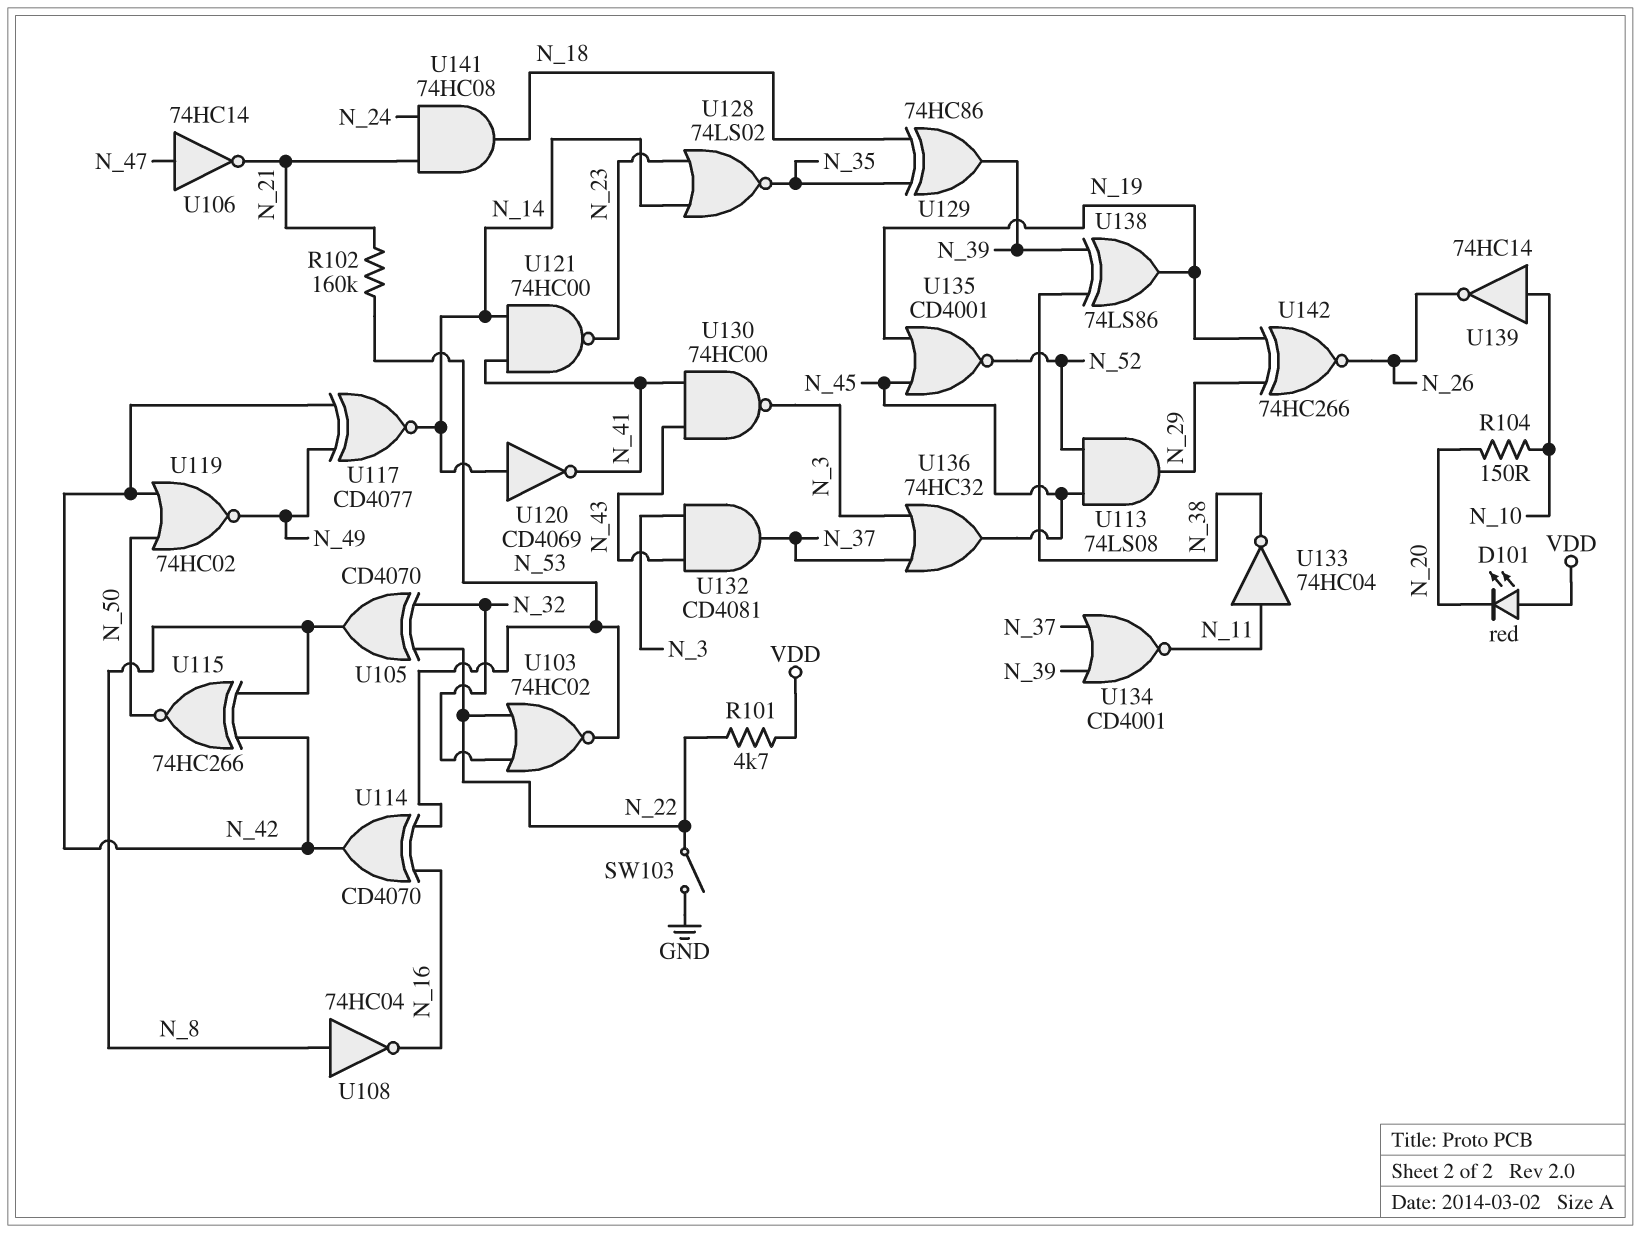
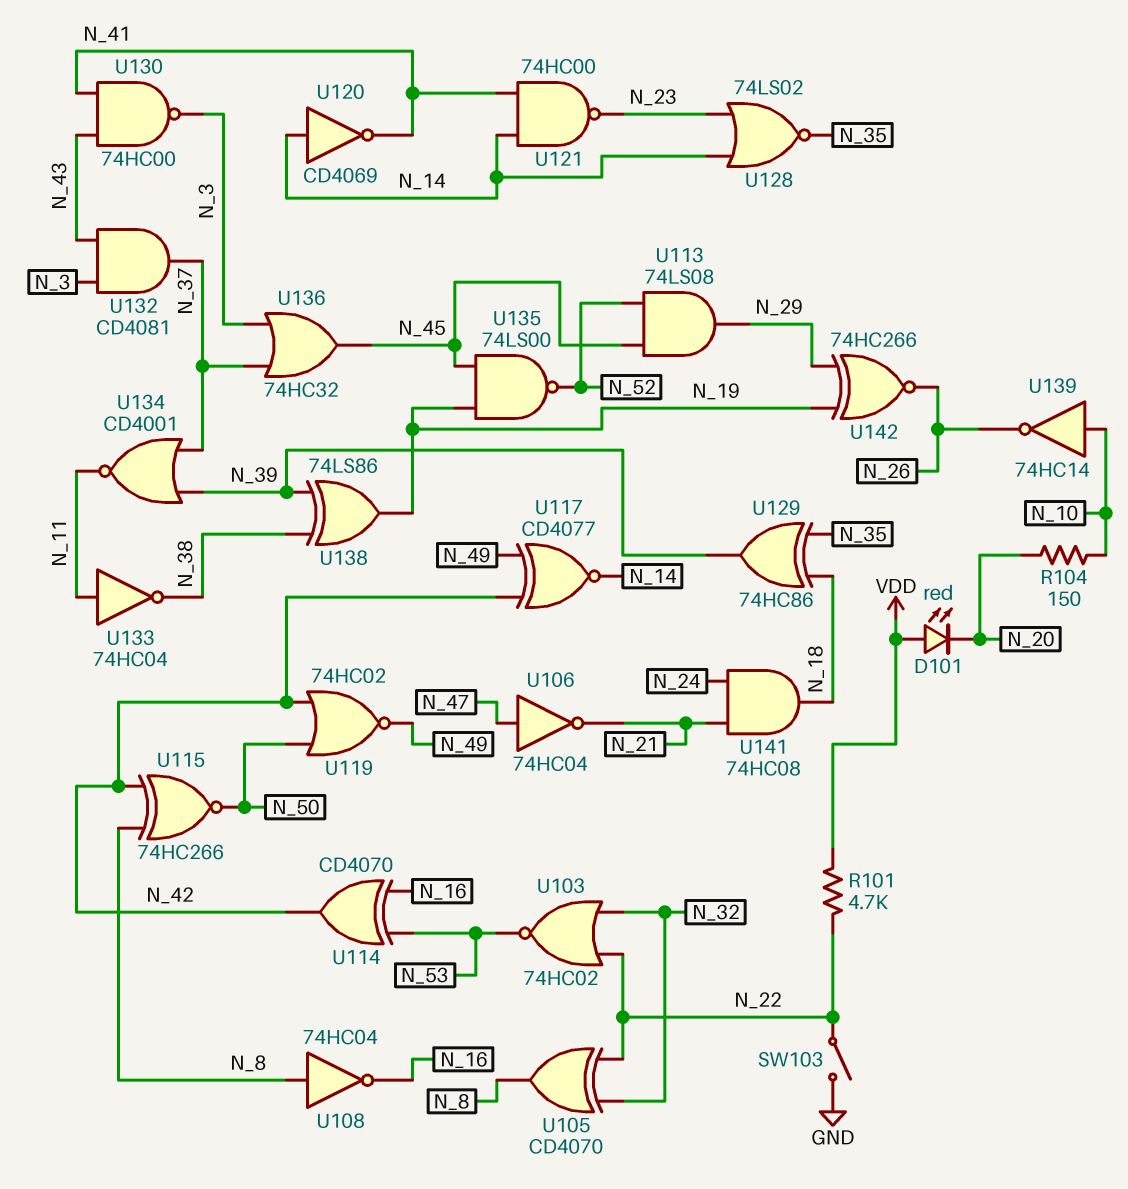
R102: 160k (N_21, N_53) -> none
U106: NOT 74HC14 (in N_47, out N_21) -> NOT 74HC04 (in N_47, out N_21)
U135: NOR CD4001 (in N_19, in N_45, out N_52) -> NAND 74LS00 (in N_19, in N_45, out N_52)

